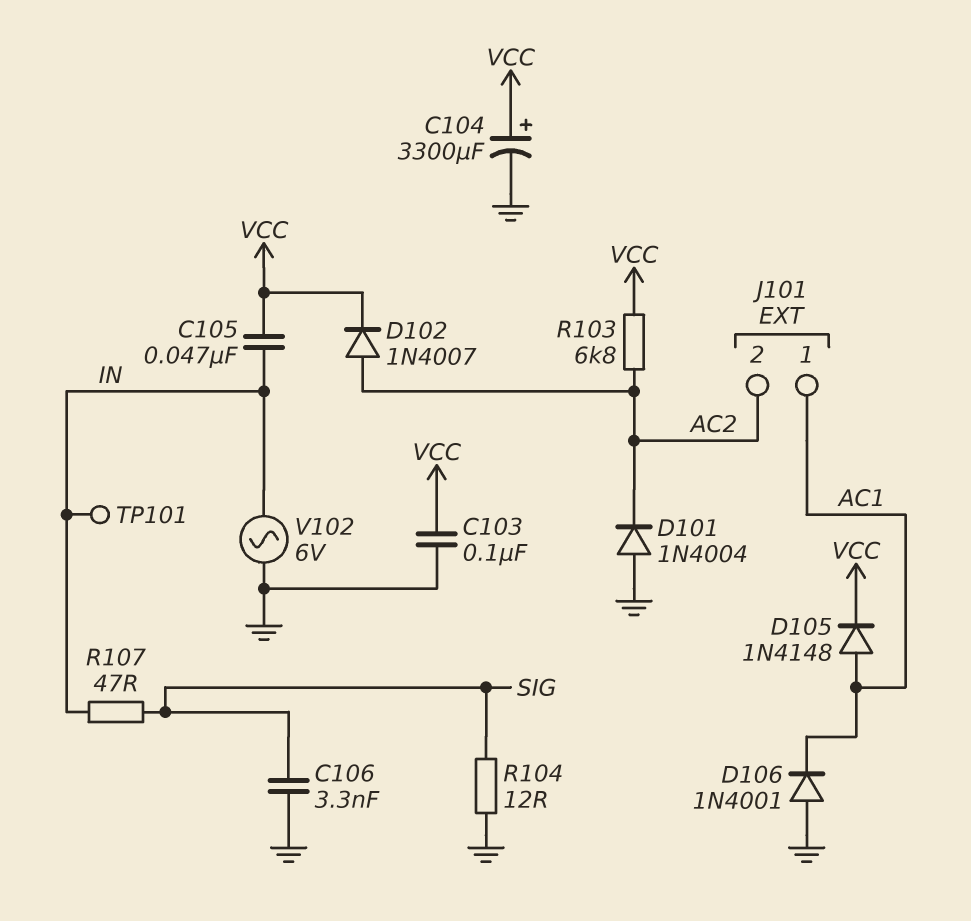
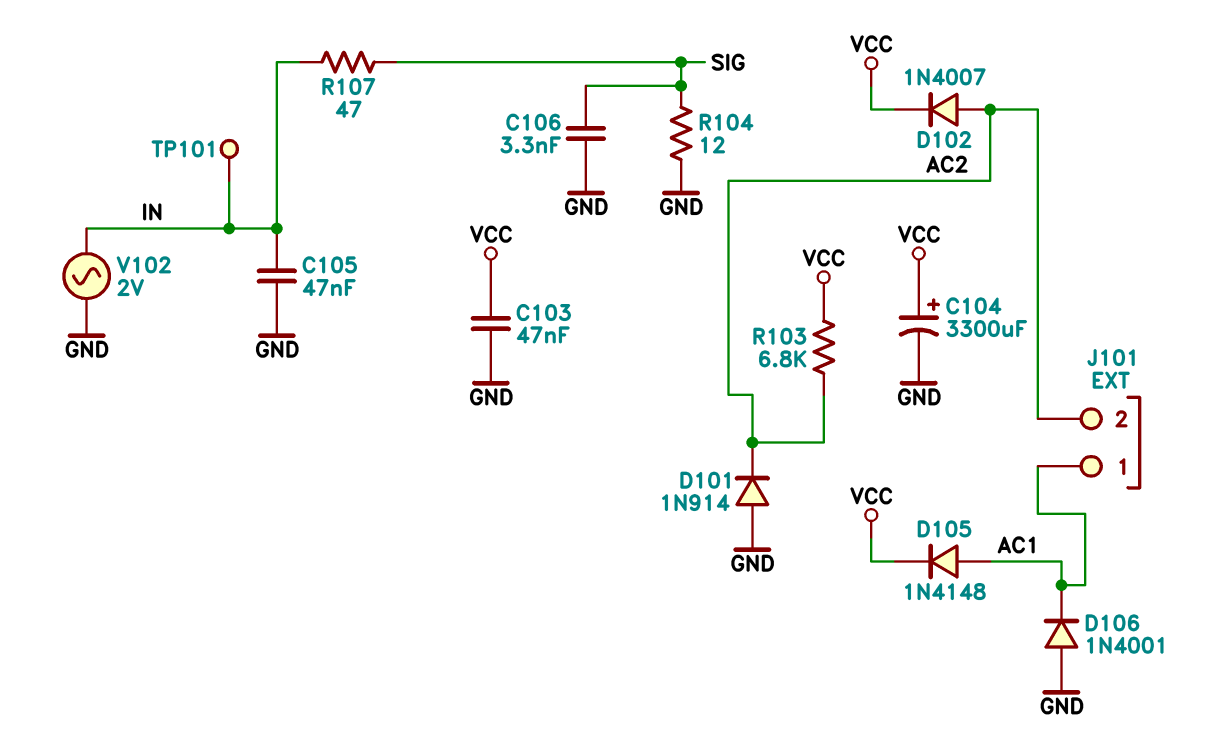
C103: 100nF (GND, VCC) -> 47nF (GND, VCC)
C105: 47nF (IN, VCC) -> 47nF (GND, IN)
D101: diode 1N4004 (A GND, K AC2) -> diode 1N914 (A GND, K AC2)
V102: AC 6V (GND, IN) -> AC 2V (GND, IN)

